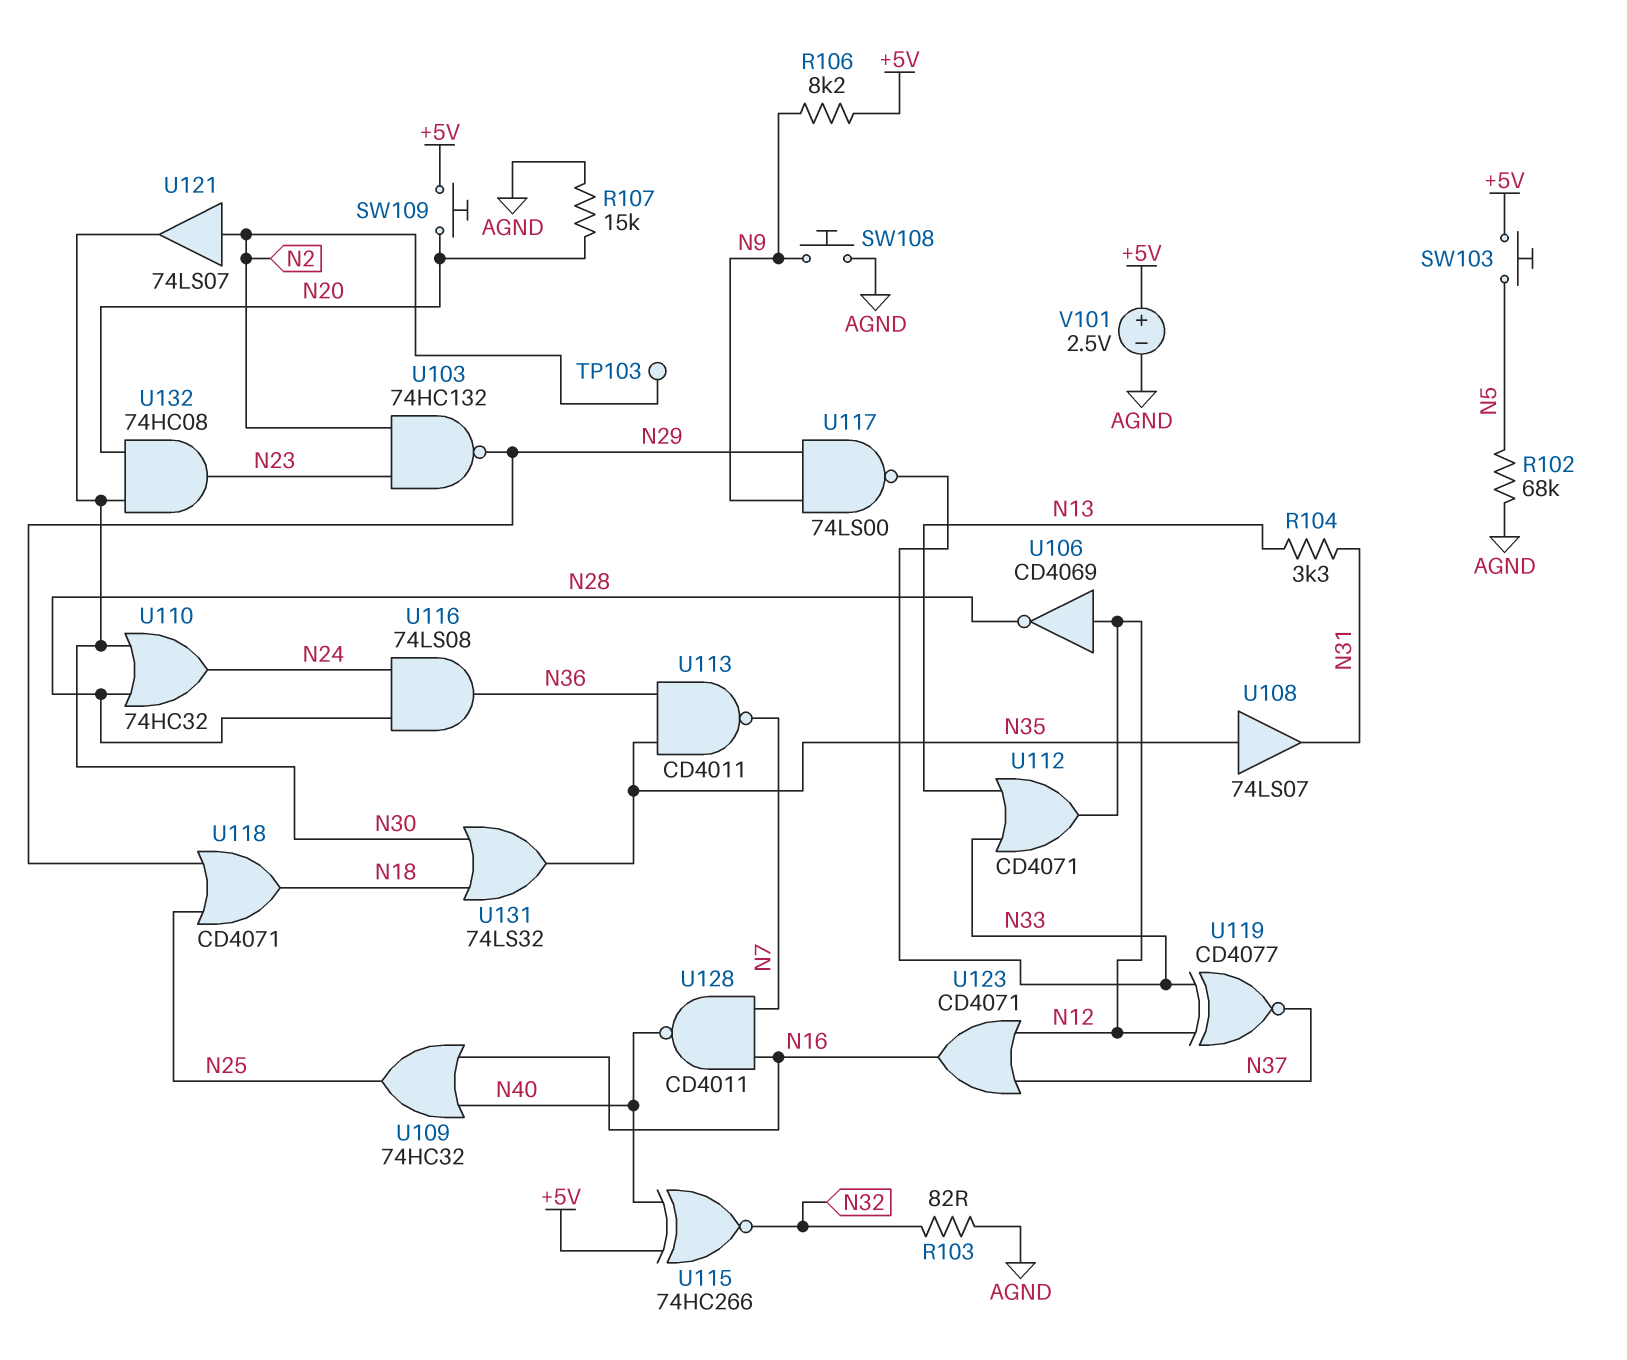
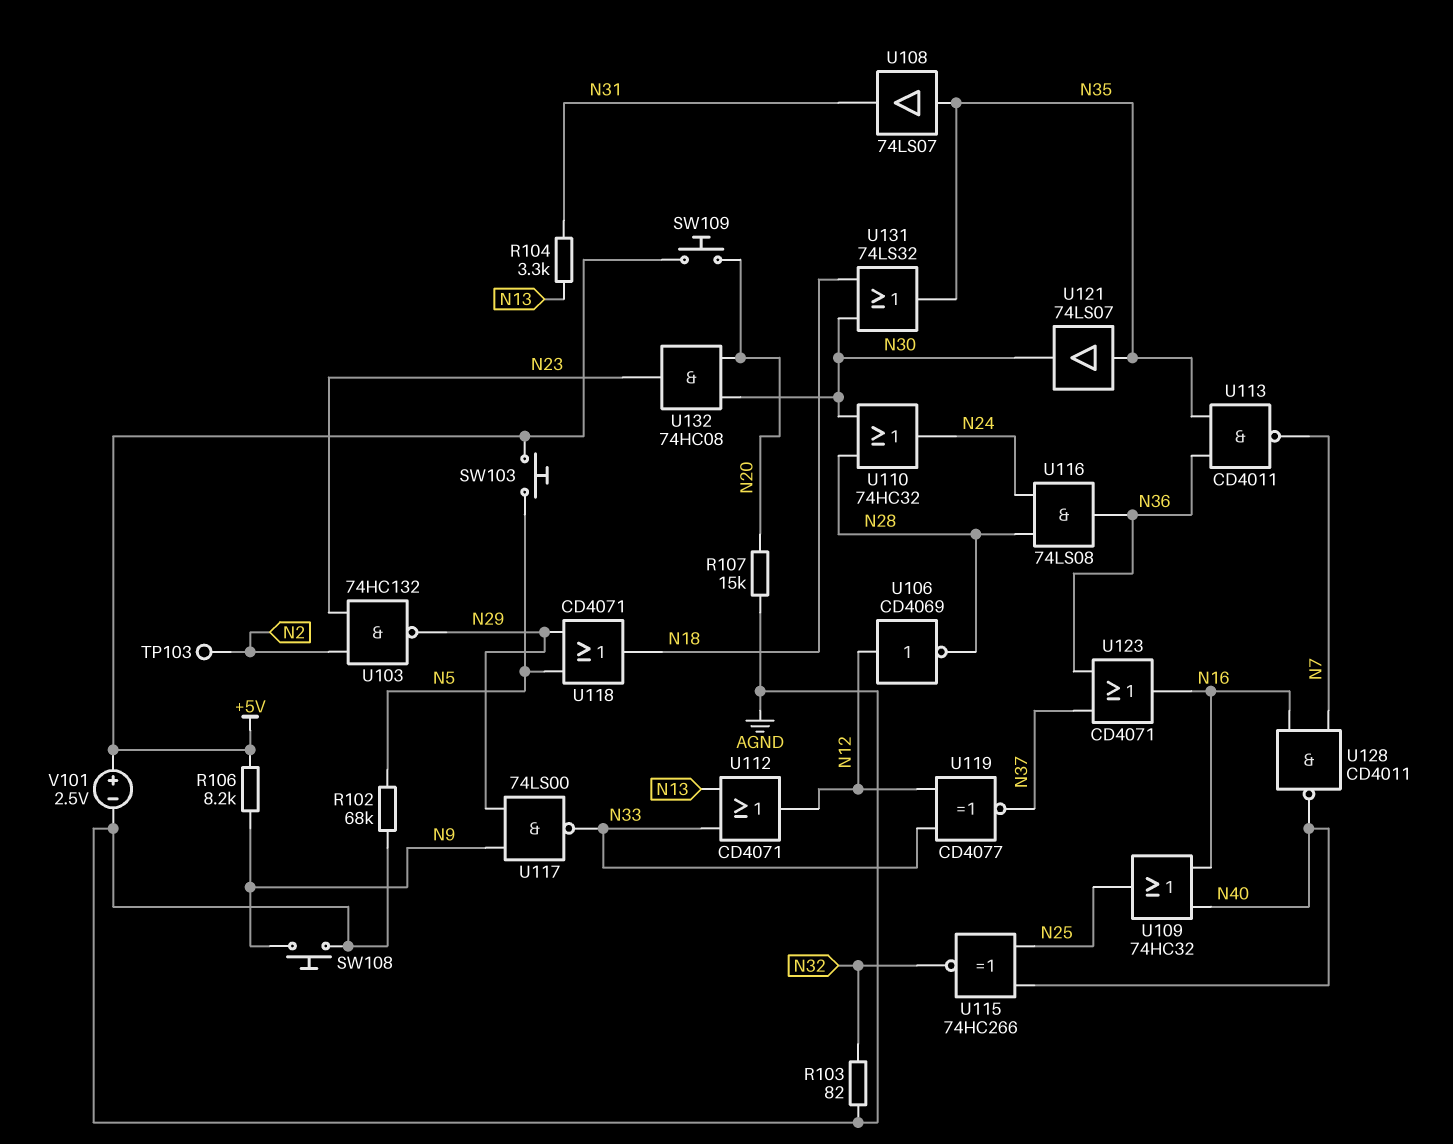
U115: XNOR 74HC266 (in +5V, in N40, out N32) -> XNOR 74HC266 (in N25, in N40, out N32)
U118: OR CD4071 (in N25, in N29, out N18) -> OR CD4071 (in N5, in N29, out N18)
U121: buffer 74LS07 (in N2, out N30) -> buffer 74LS07 (in N35, out N30)
U123: OR CD4071 (in N12, in N37, out N16) -> OR CD4071 (in N36, in N37, out N16)

